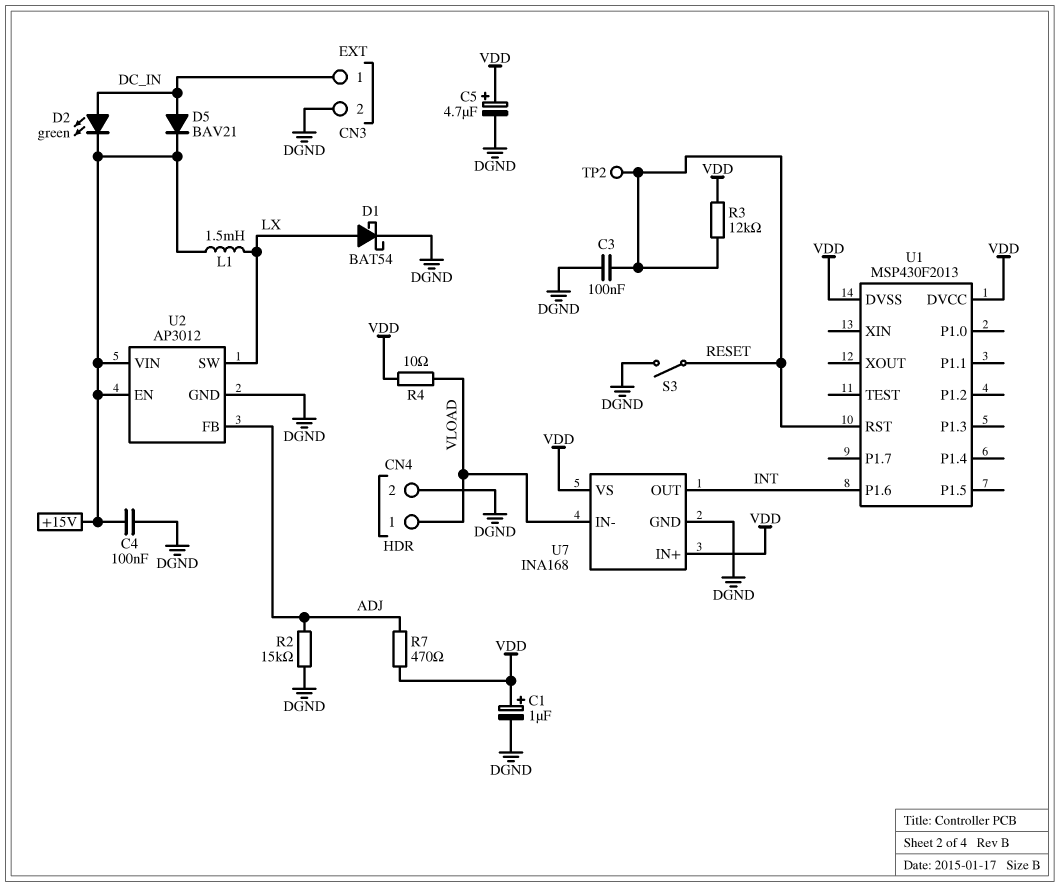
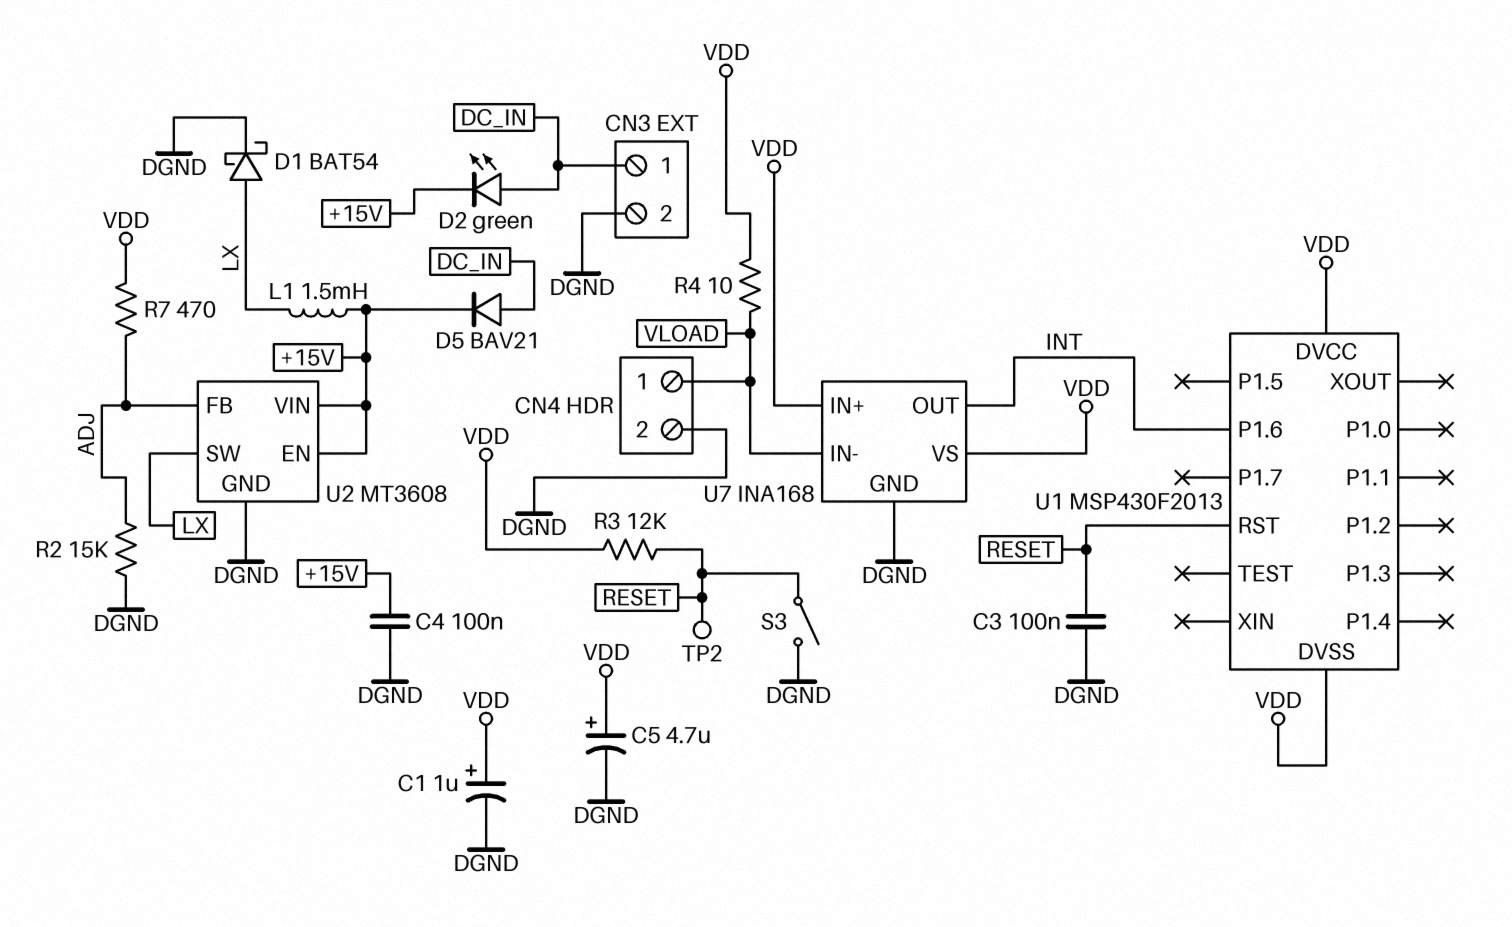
U2: AP3012 -> MT3608

